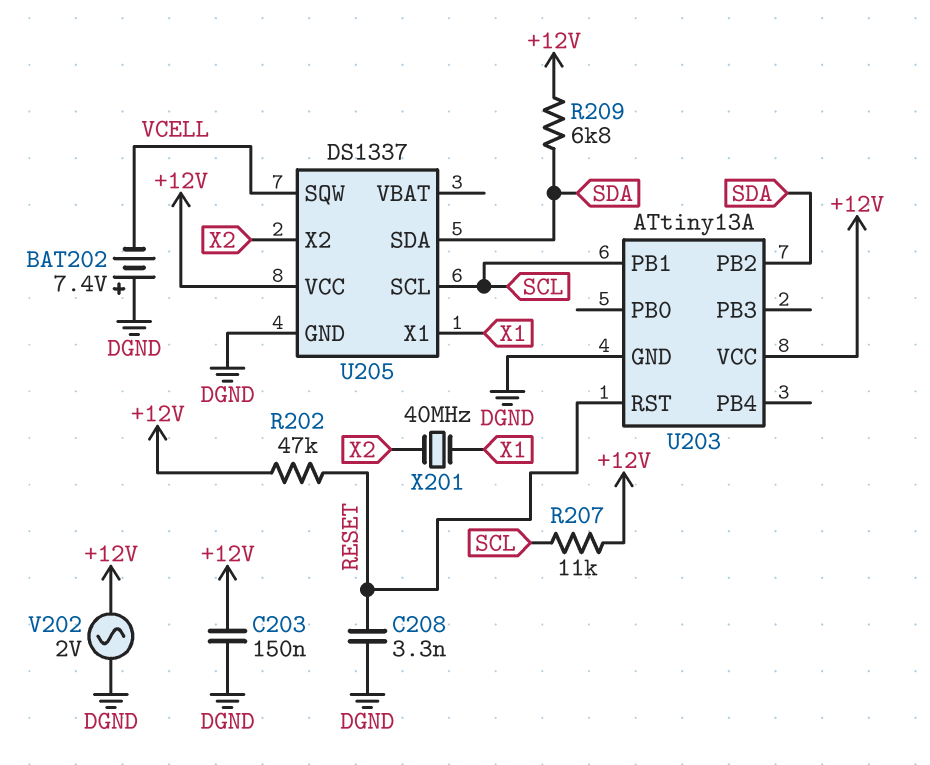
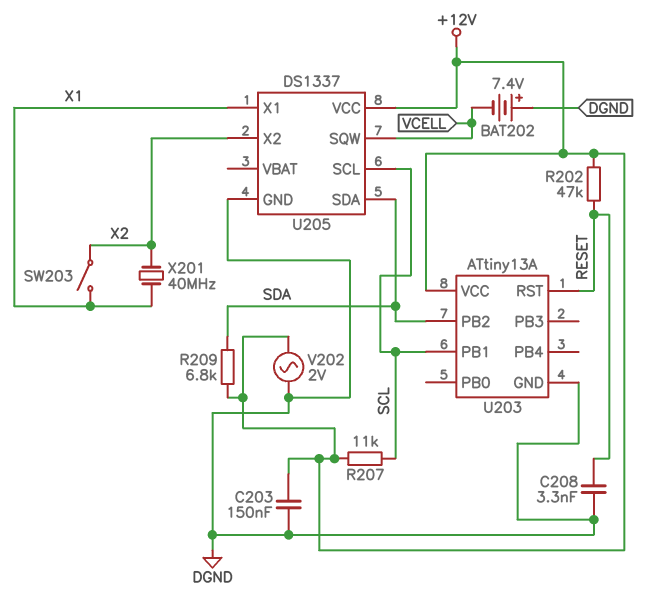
SW203: none -> switch (X1, X2)

